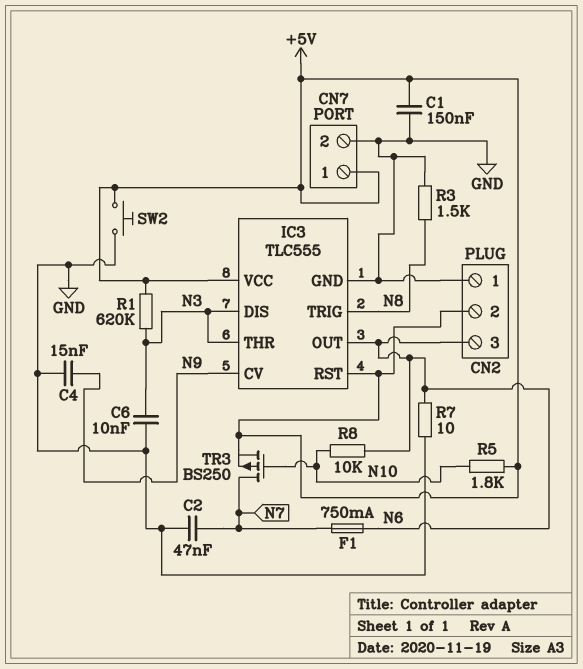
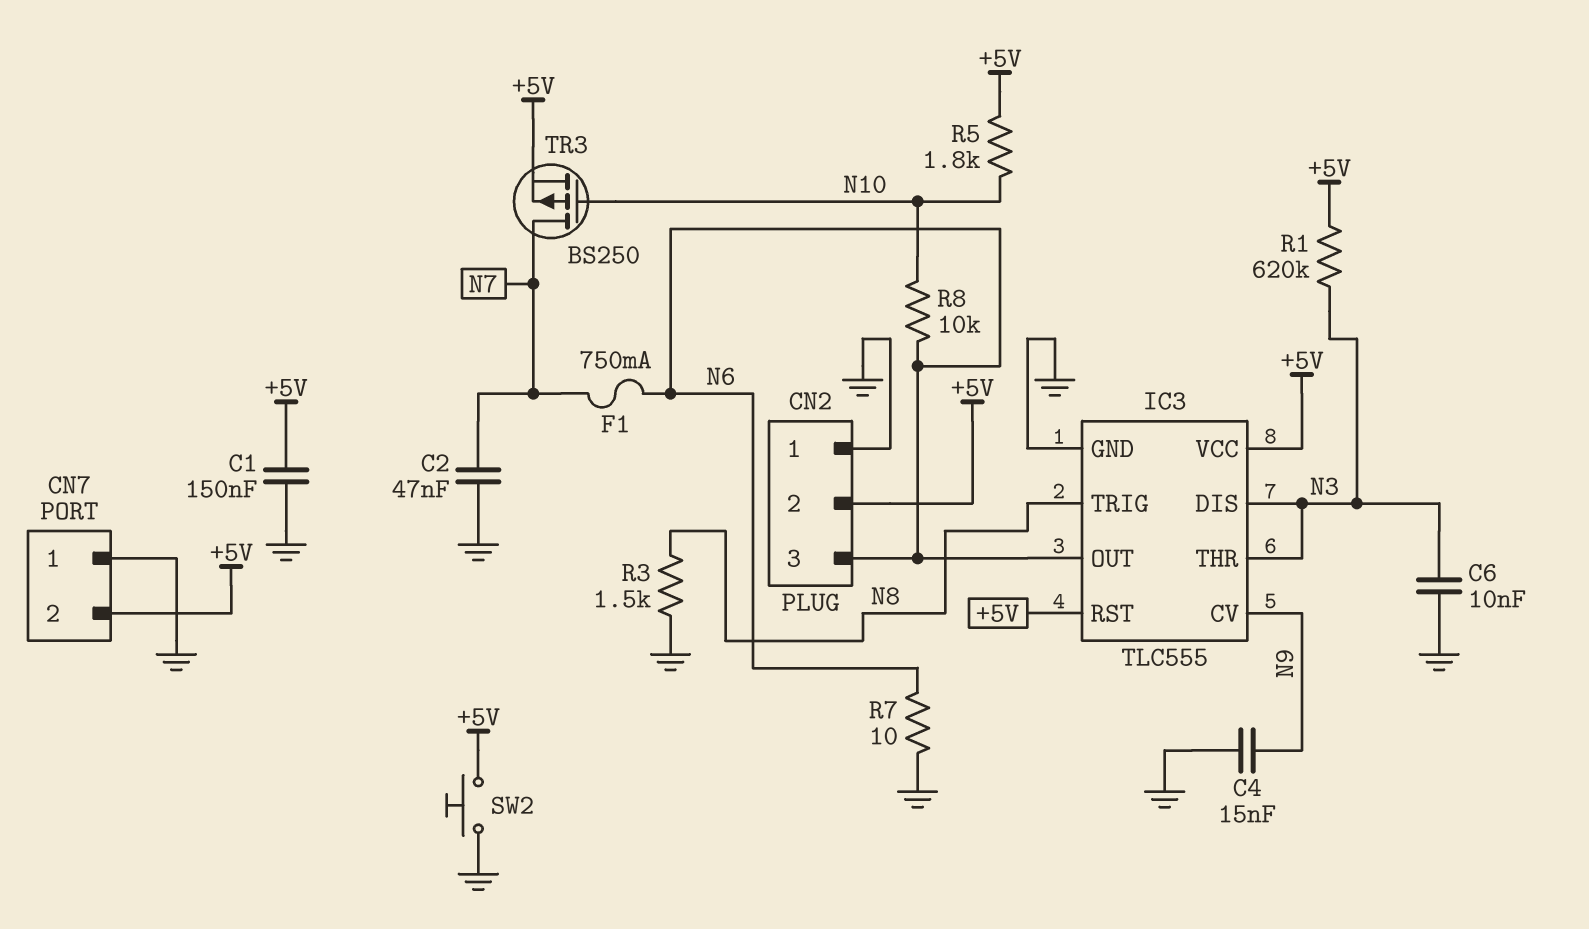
CN7 pin 1: +5V -> GND
CN7 pin 2: GND -> +5V

